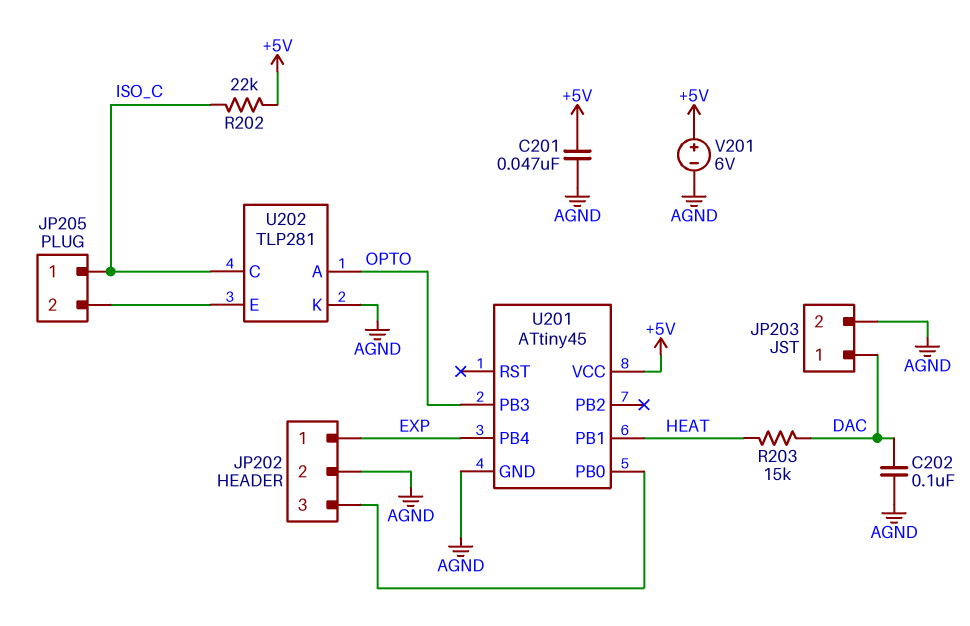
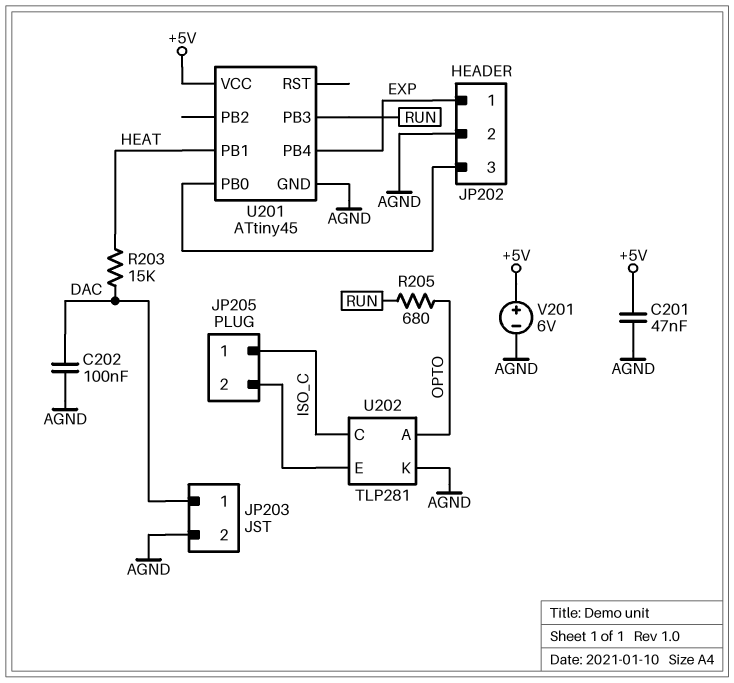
R202: 22k (+5V, ISO_C) -> none
R205: none -> 680 (OPTO, RUN)
U201 pin PB3: OPTO -> RUN

